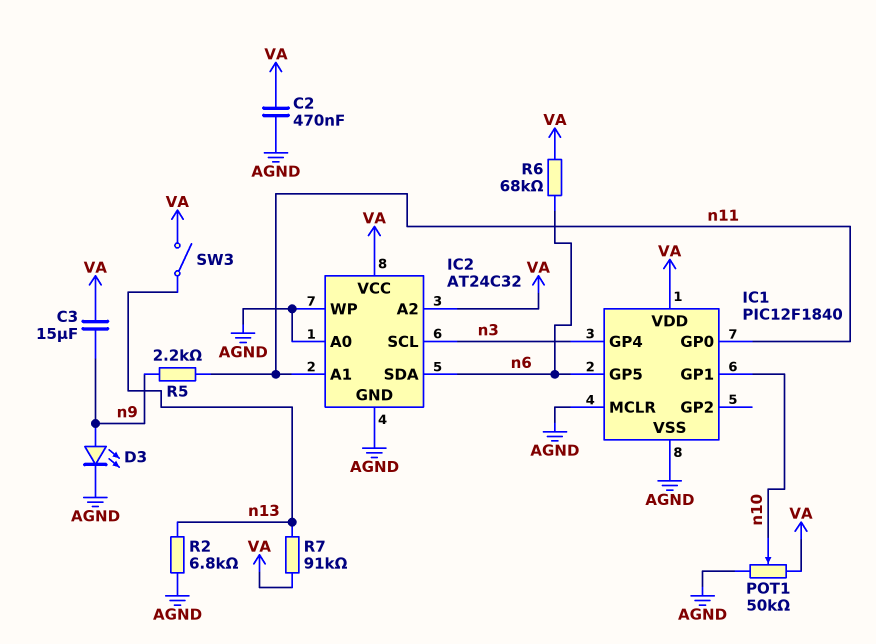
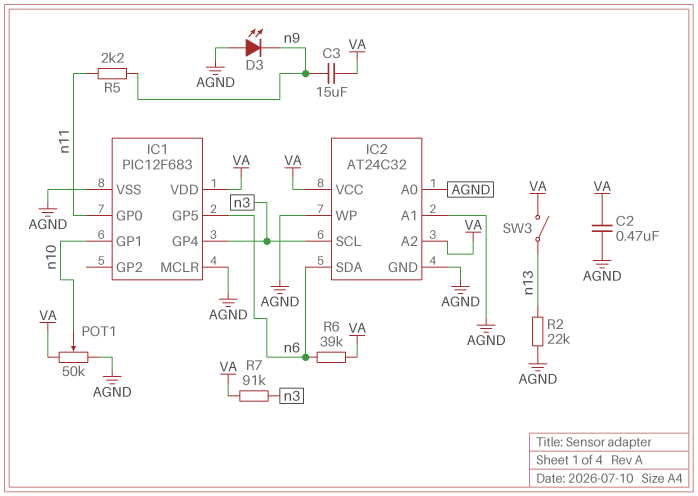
D3: LED (A n9, K AGND) -> LED (A AGND, K n9)
IC1: PIC12F1840 -> PIC12F683
IC2 pin A1: n11 -> AGND
R2: 6.8k (AGND, n13) -> 22k (AGND, n13)
R6: 68k (VA, n6) -> 39k (VA, n6)
R7: 91k (VA, n13) -> 91k (VA, n3)

